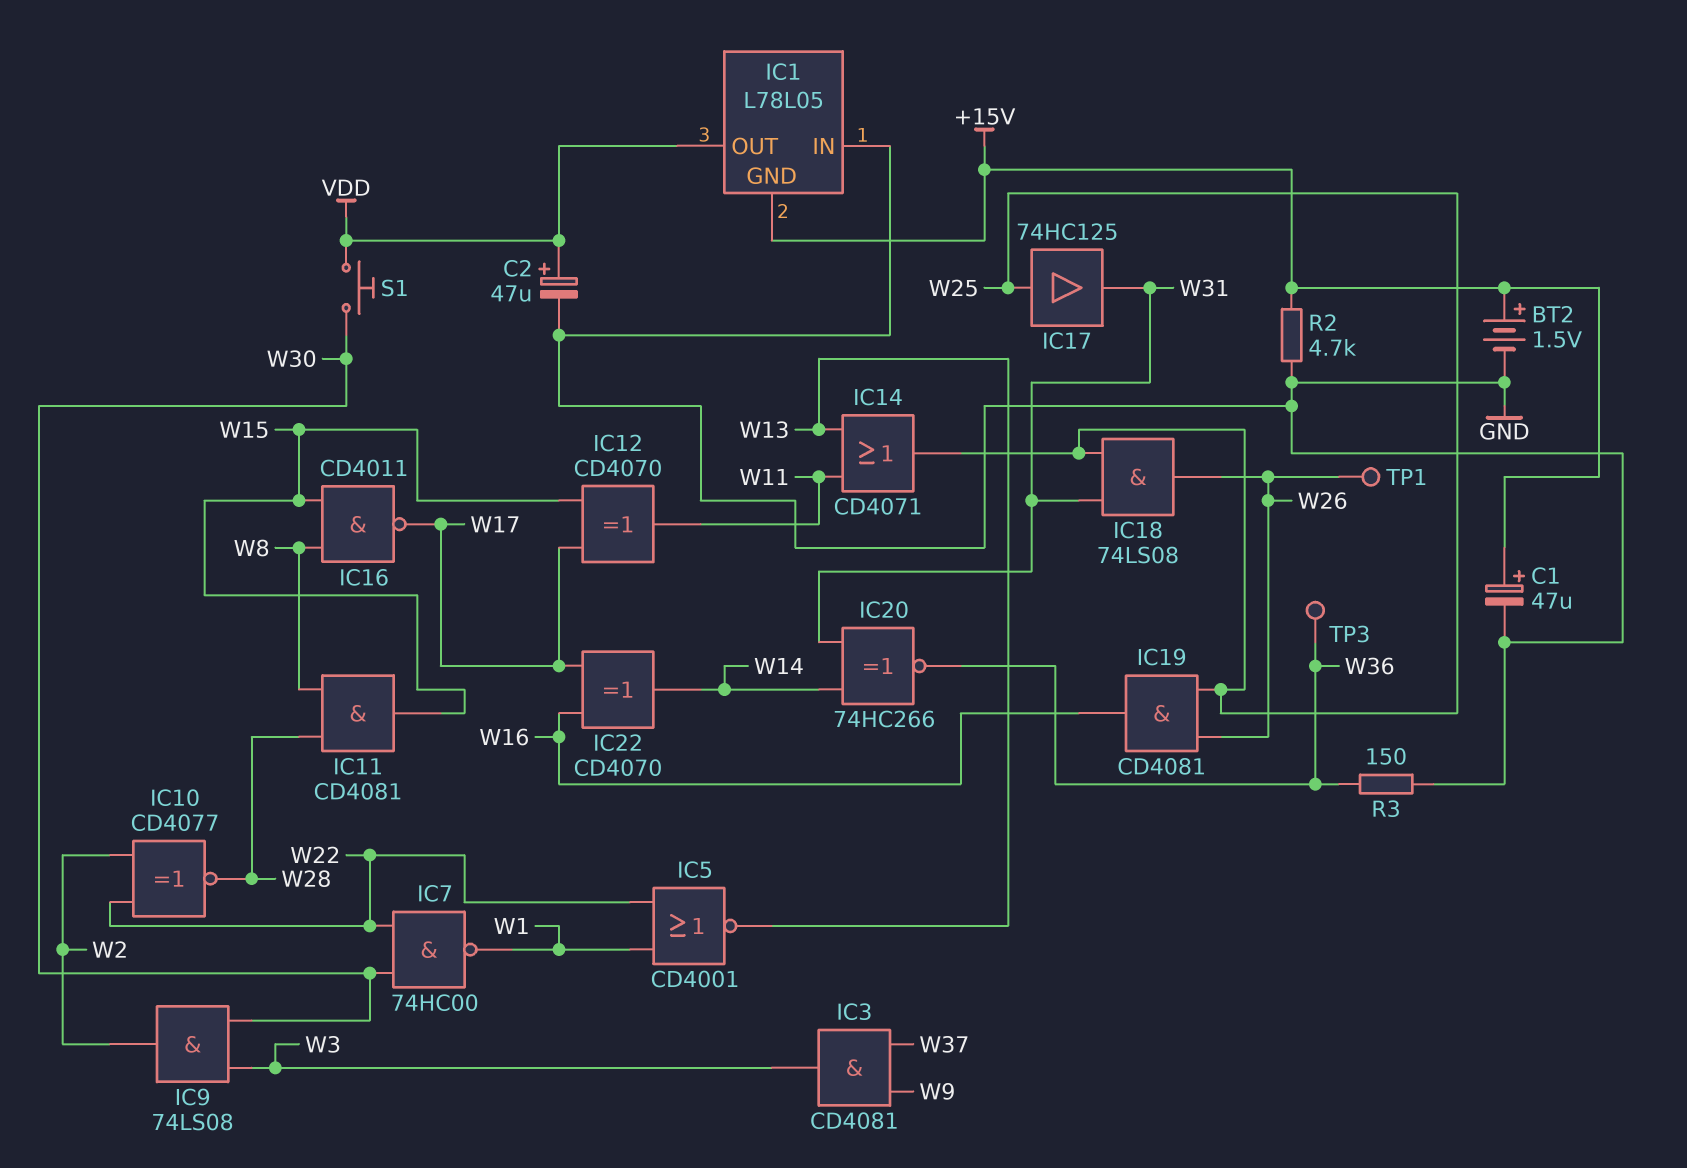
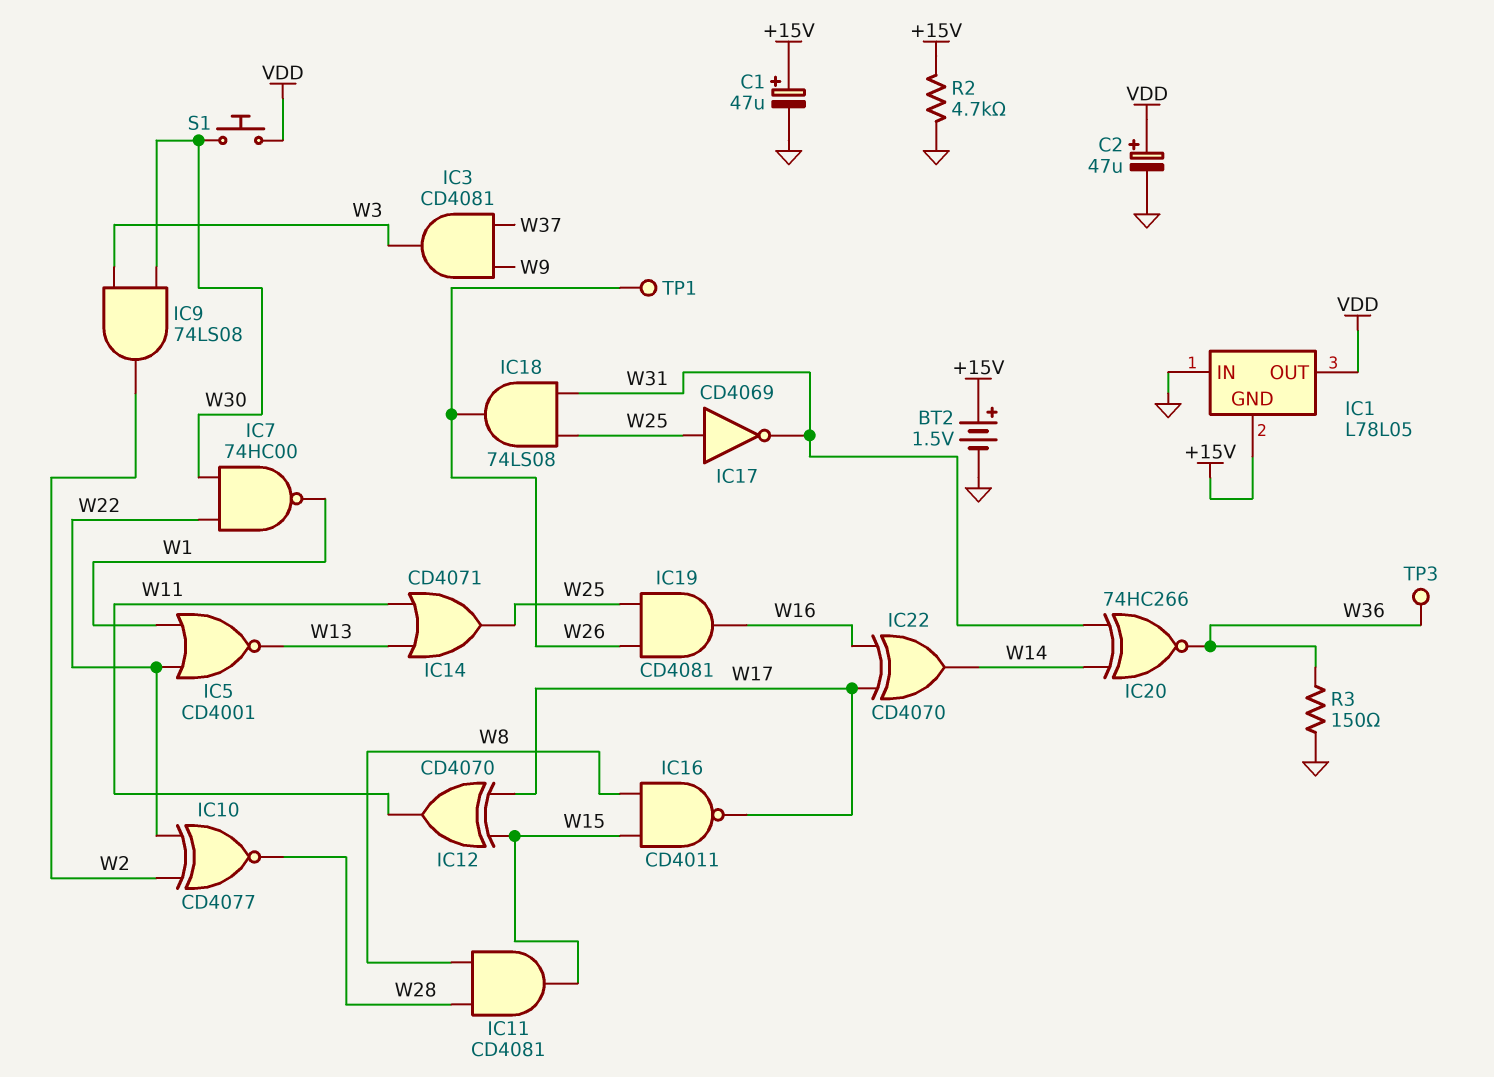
IC17: buffer 74HC125 (in W25, out W31) -> NOT CD4069 (in W25, out W31)

